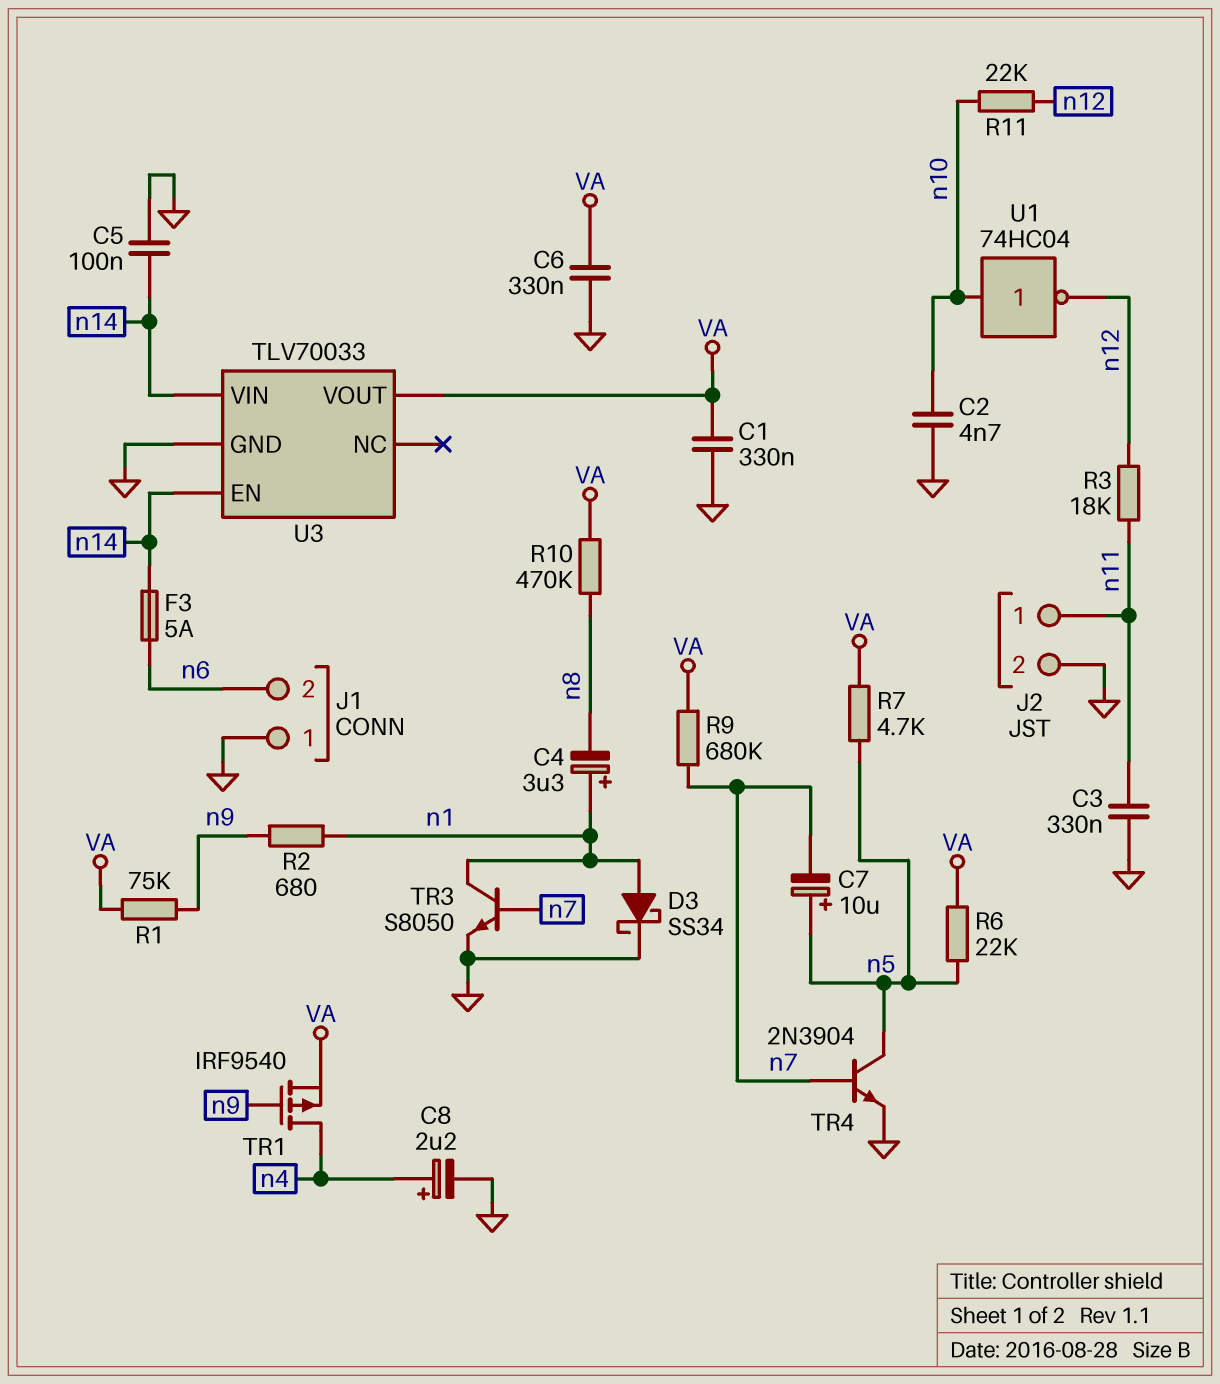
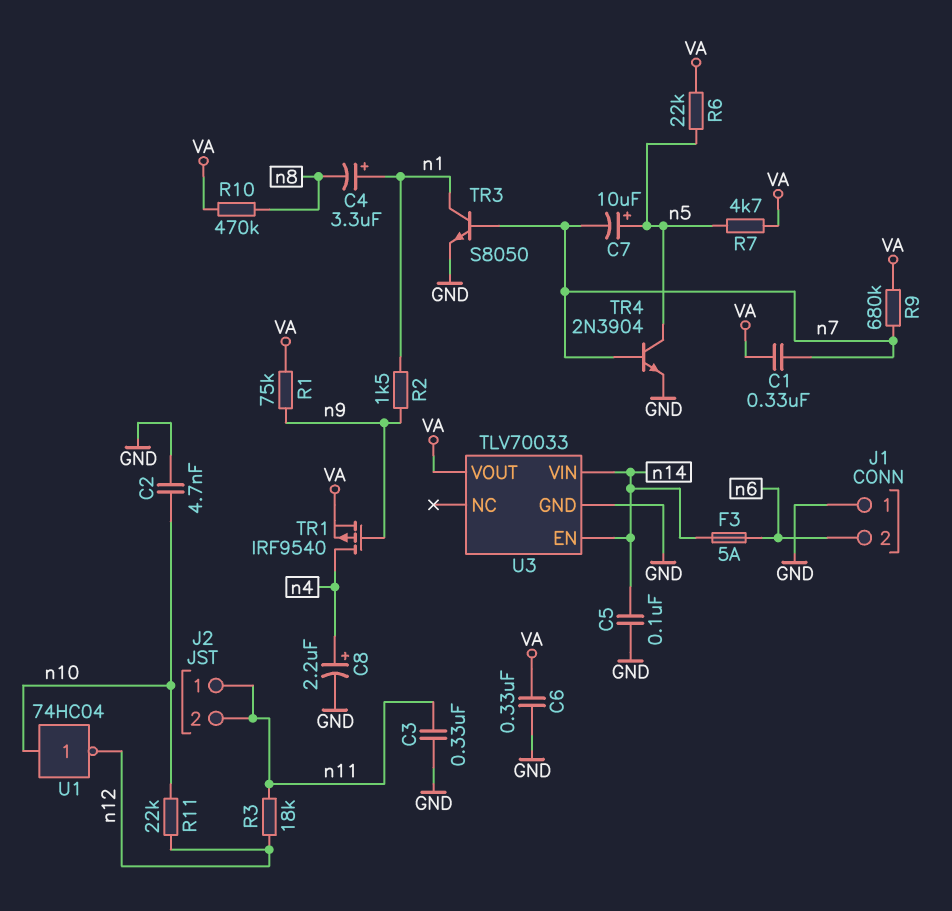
C1: 330nF (GND, VA) -> 330nF (VA, n7)
D3: schottky SS34 (A n1, K GND) -> none
J2 pin 2: GND -> n11
R2: 680 (n1, n9) -> 1.5k (n1, n9)

